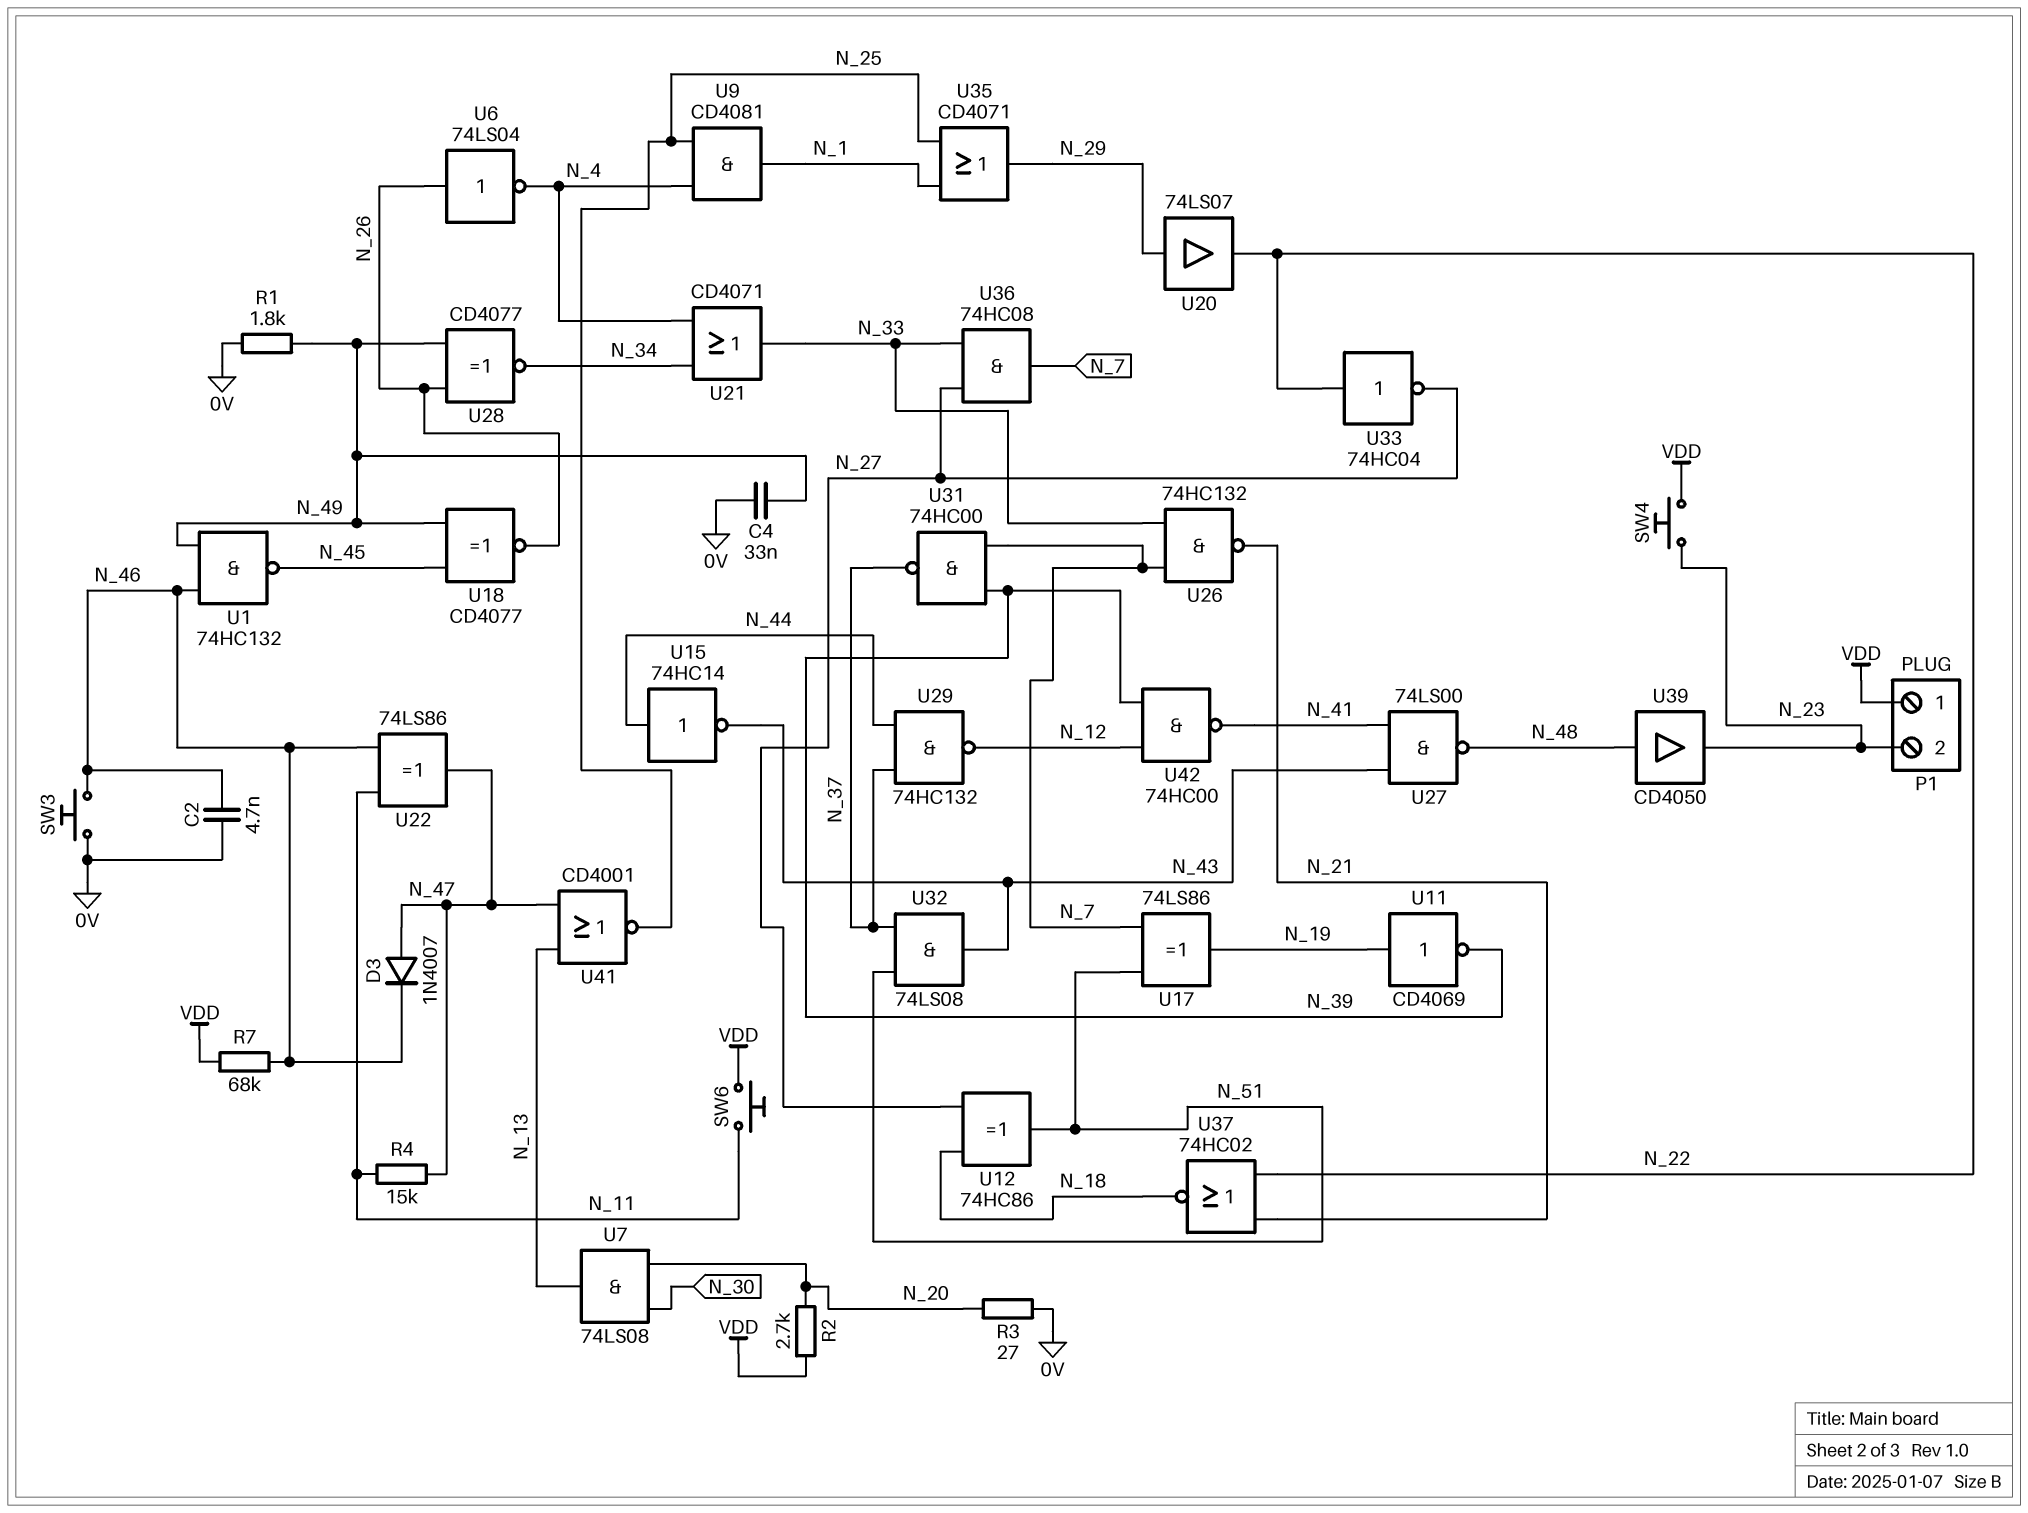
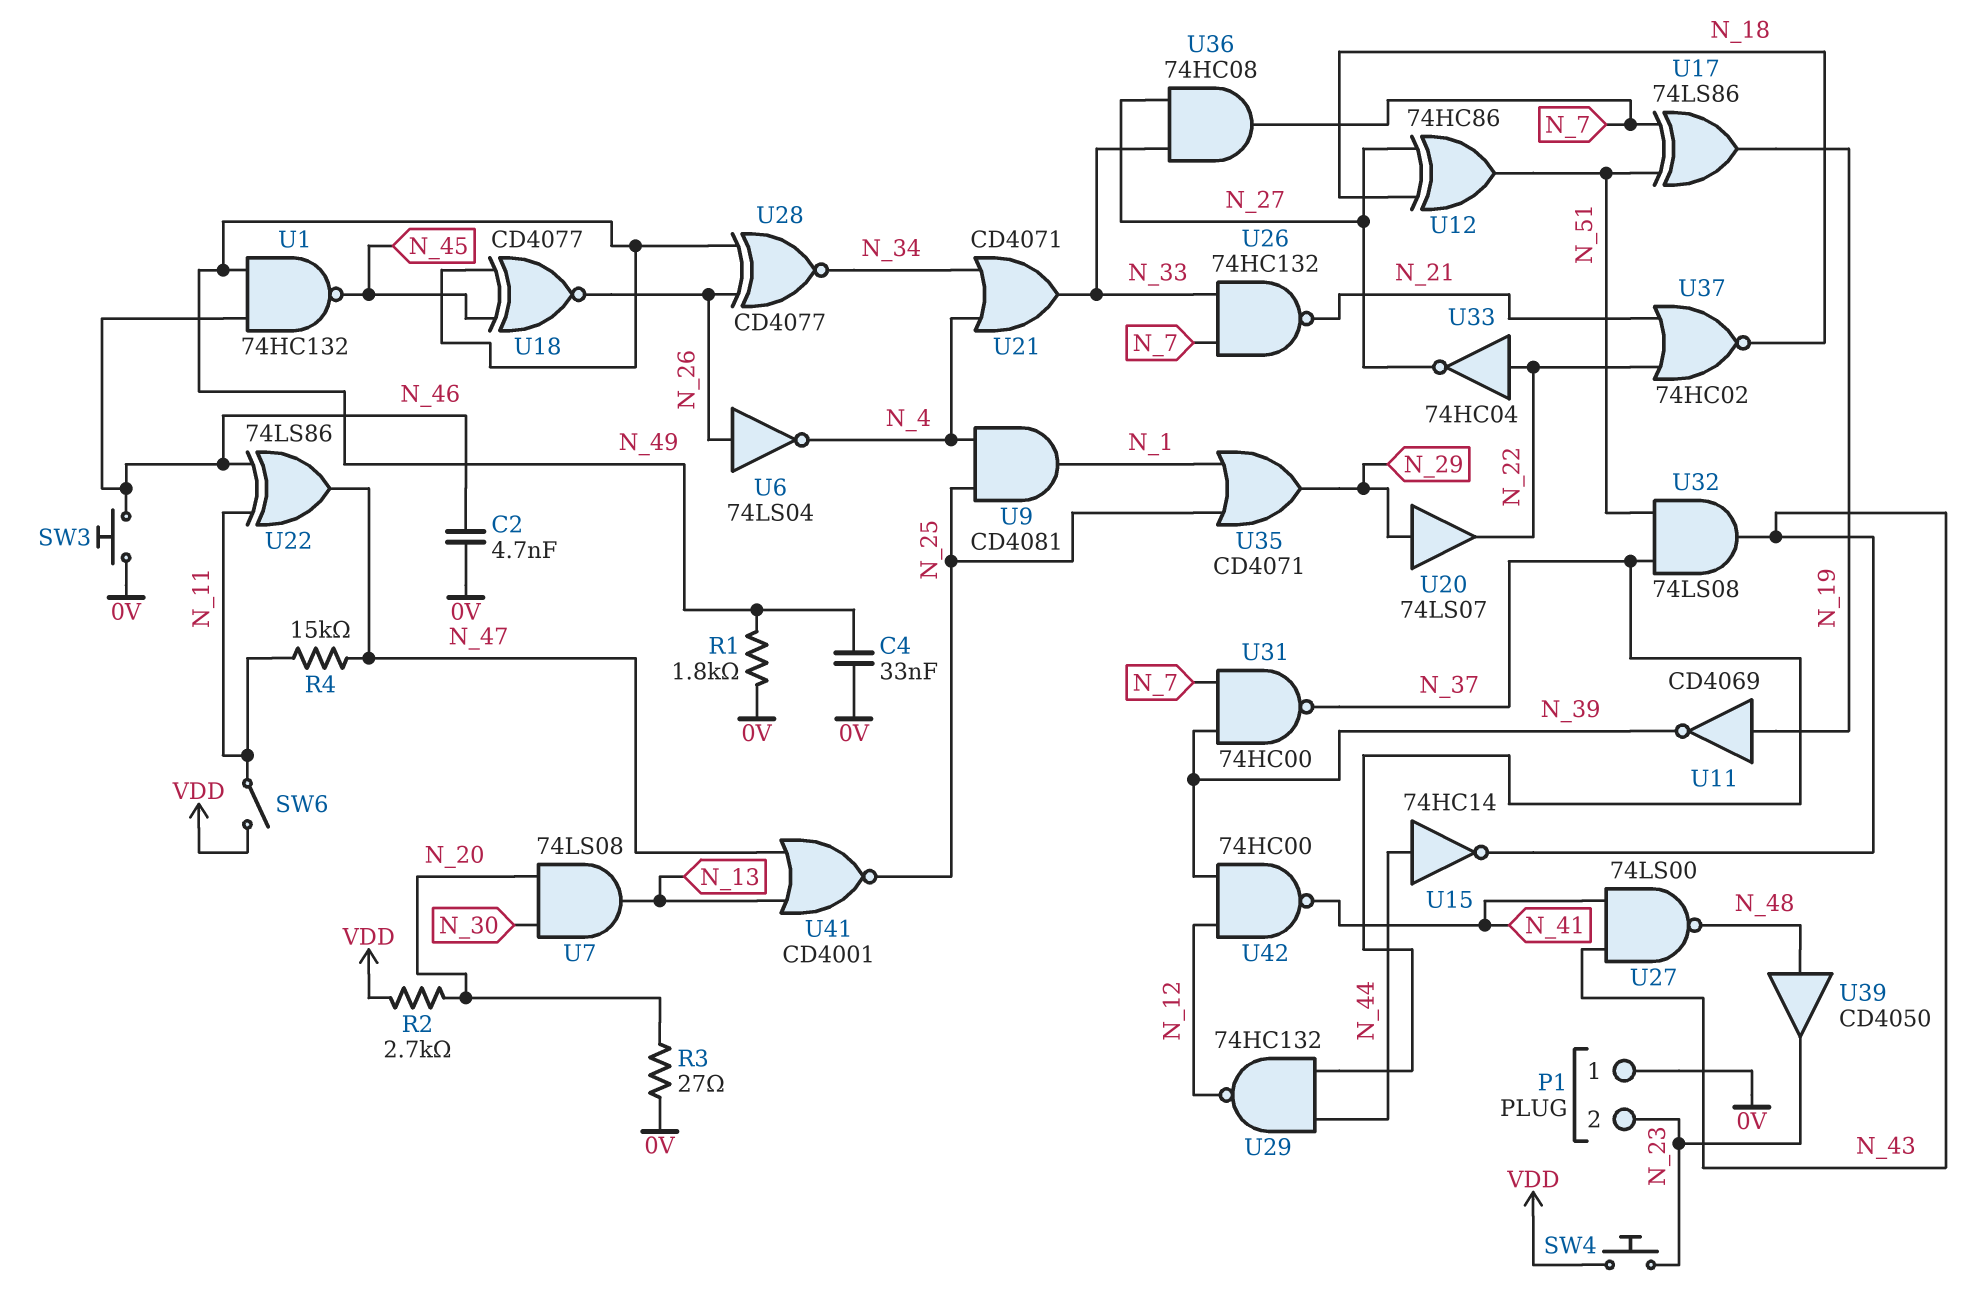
D3: diode 1N4007 (A N_47, K N_46) -> none
P1 pin 1: VDD -> 0V
R7: 68k (N_46, VDD) -> none
SW6: button (N_11, VDD) -> switch (N_11, VDD)

